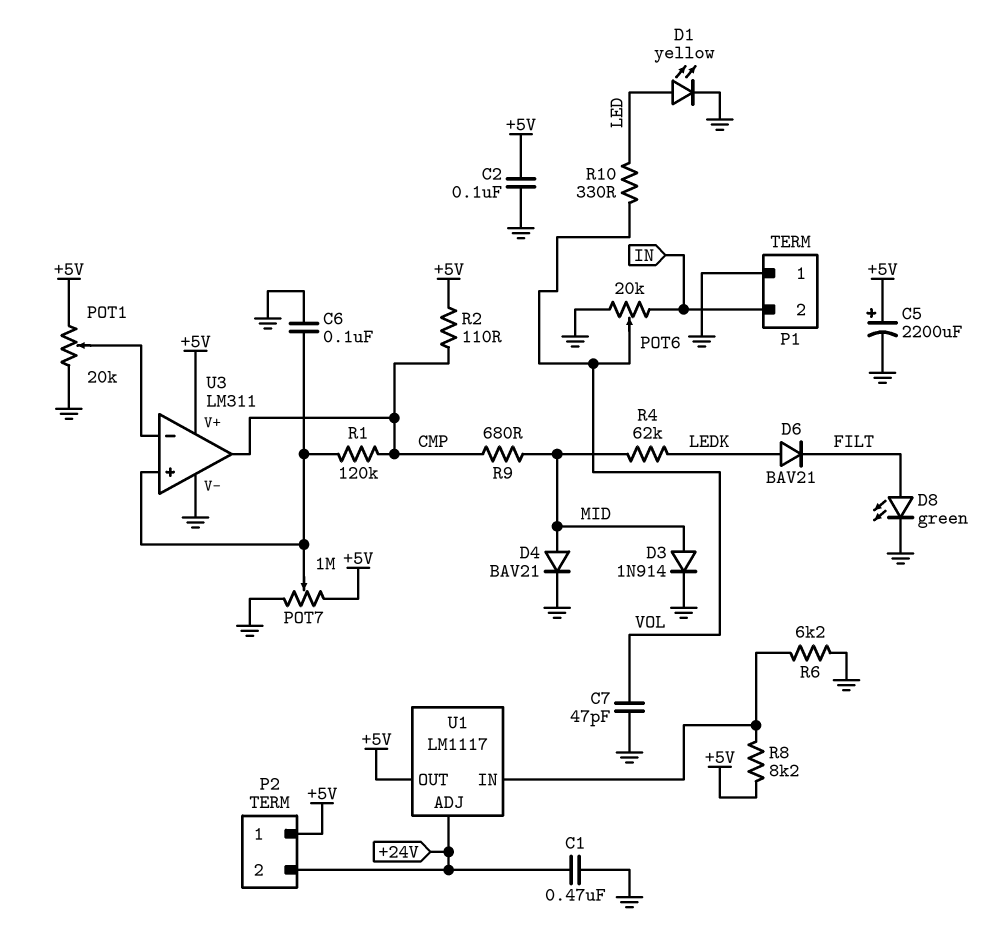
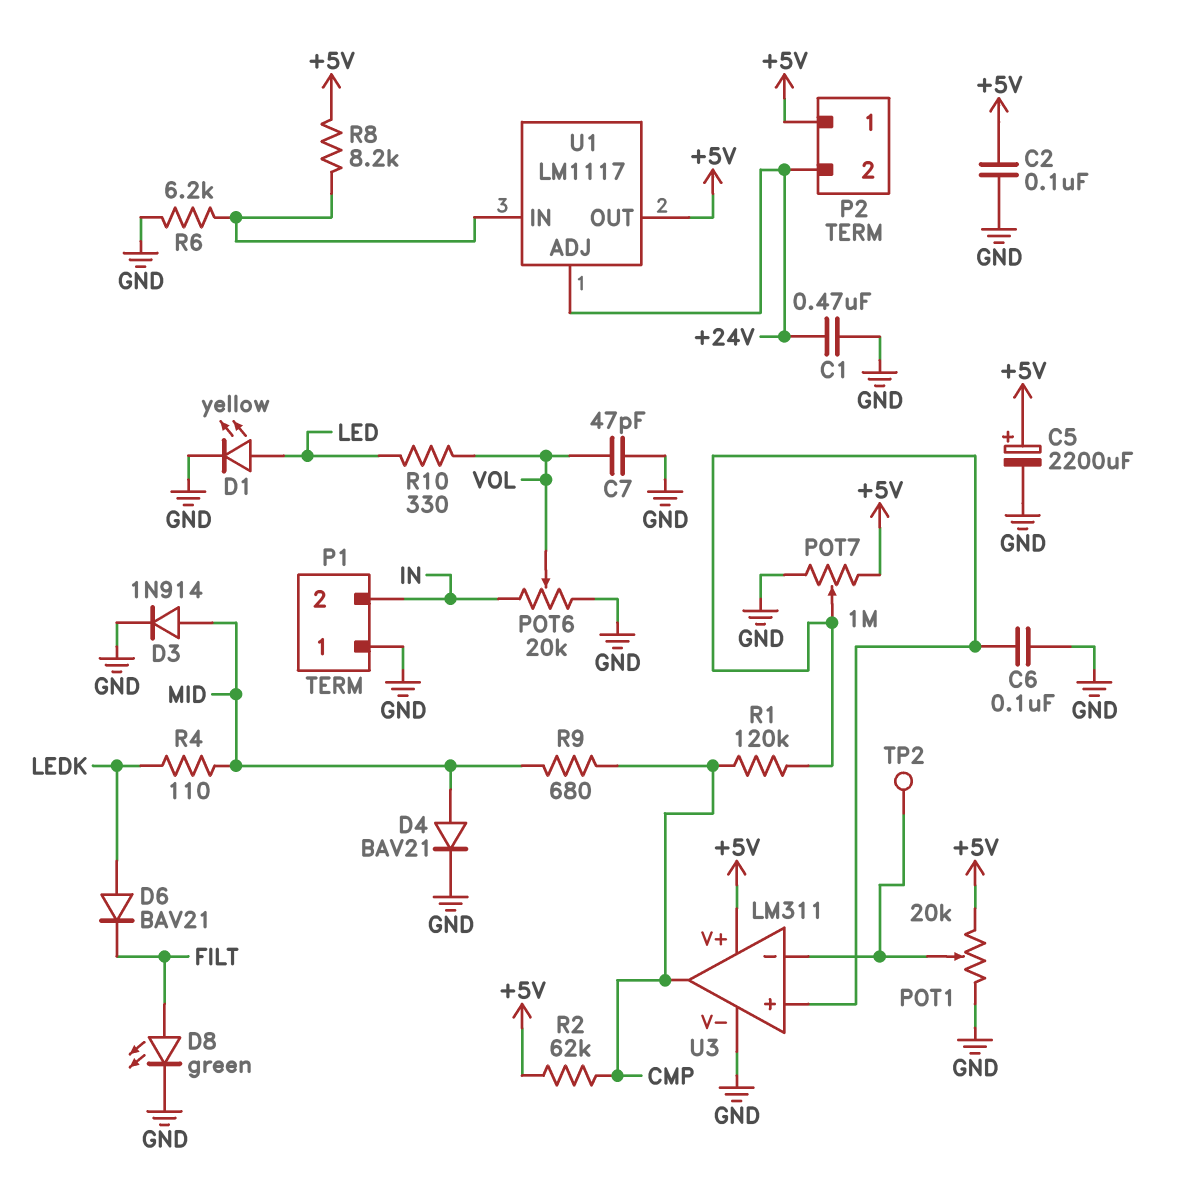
R2: 110 (+5V, CMP) -> 62k (+5V, CMP)
R4: 62k (LEDK, MID) -> 110 (LEDK, MID)
TP2: none -> test point (U3/in-)

